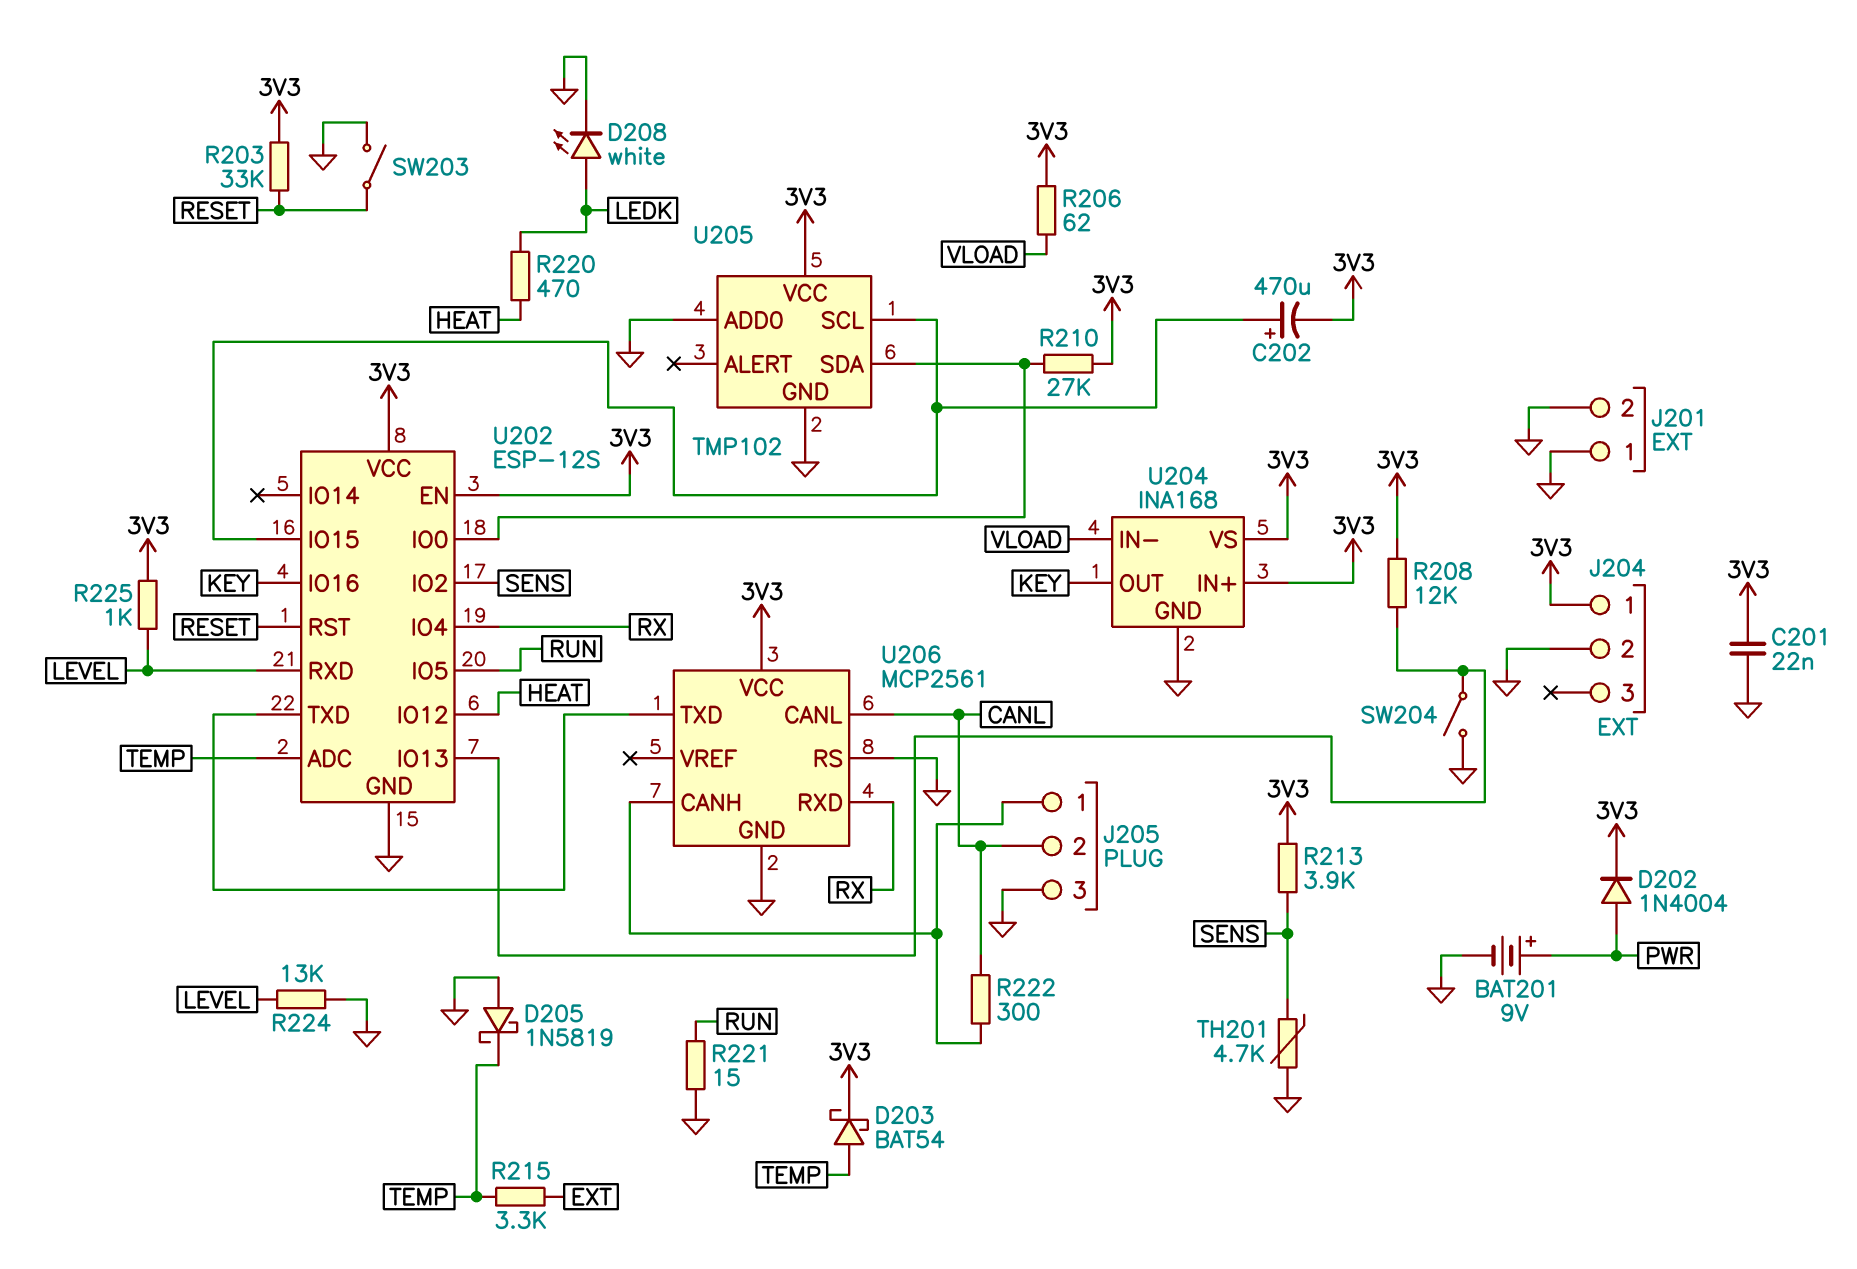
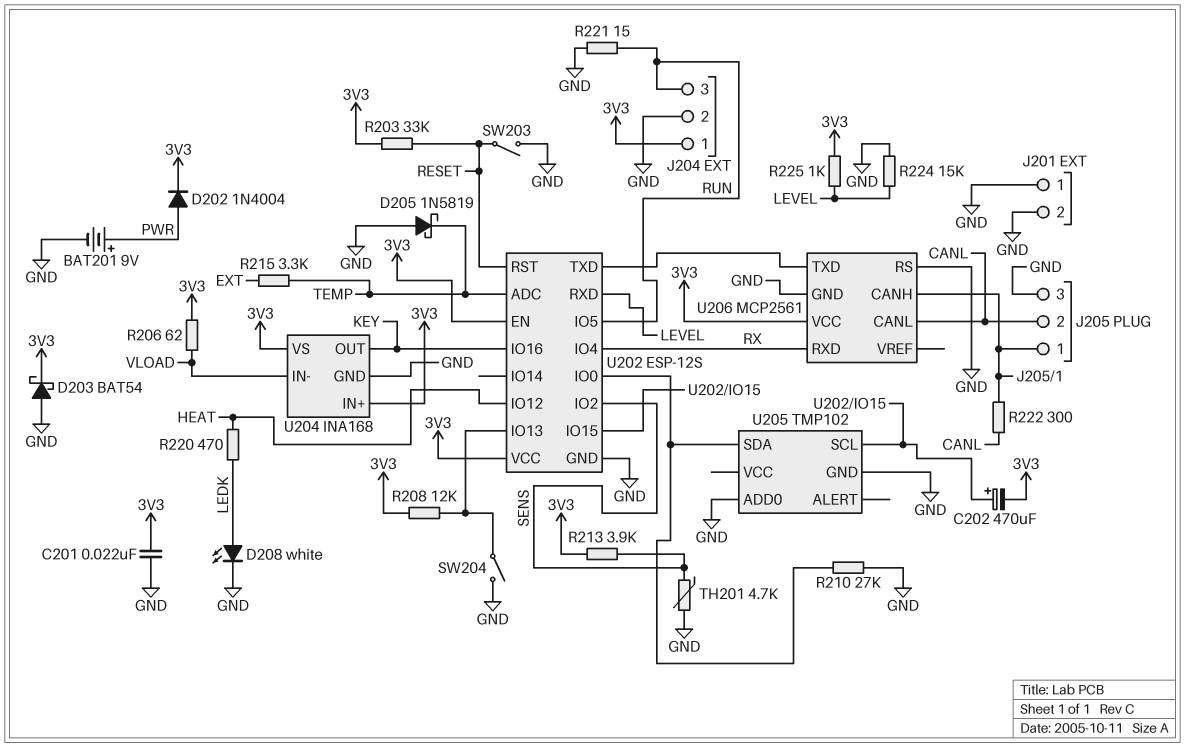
D203: schottky BAT54 (A TEMP, K 3V3) -> schottky BAT54 (A GND, K 3V3)
J204 pin 3: none -> RUN
R210: 27k (3V3, U202/IO0) -> 27k (GND, U202/IO0)
R224: 13k (GND, LEVEL) -> 15k (GND, LEVEL)
U205 pin VCC: 3V3 -> none

